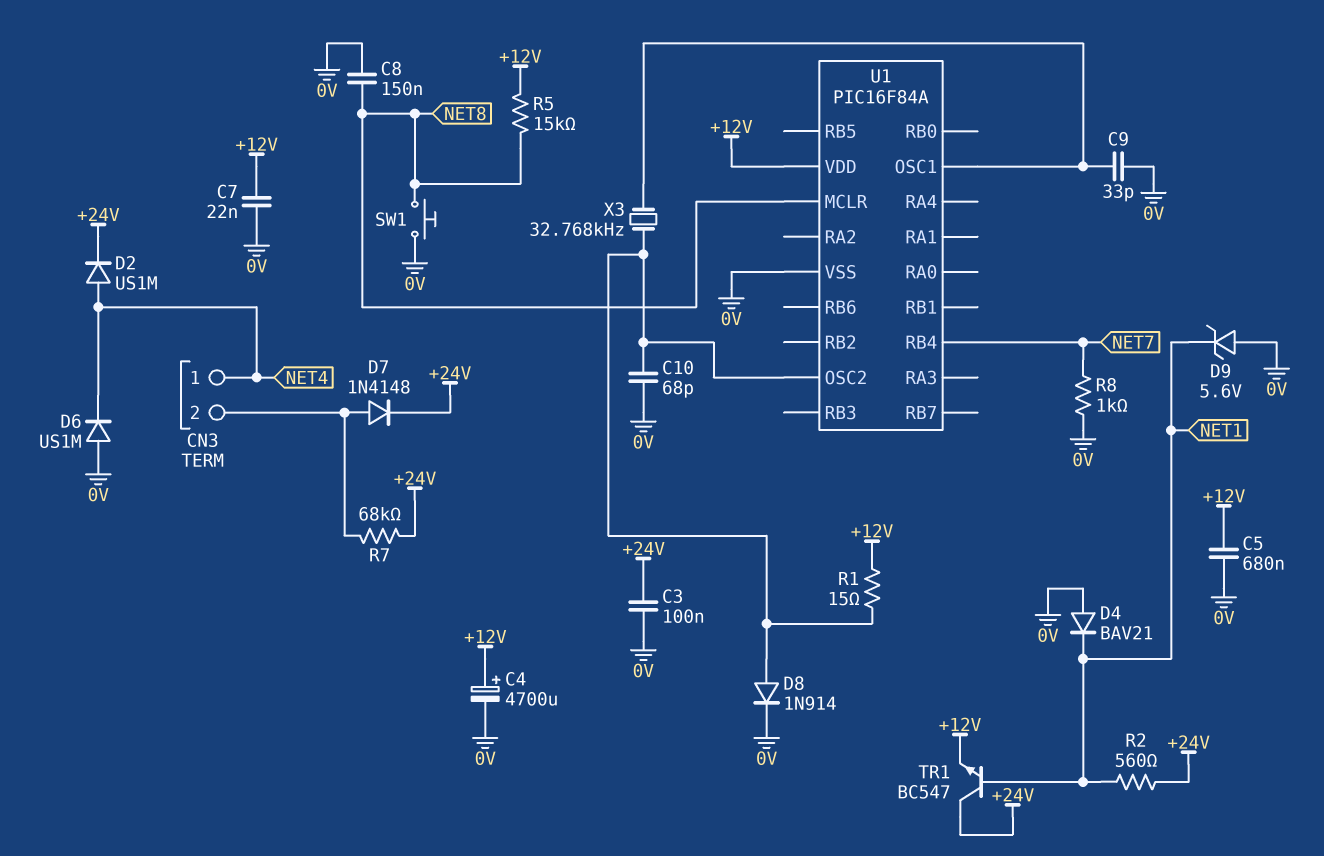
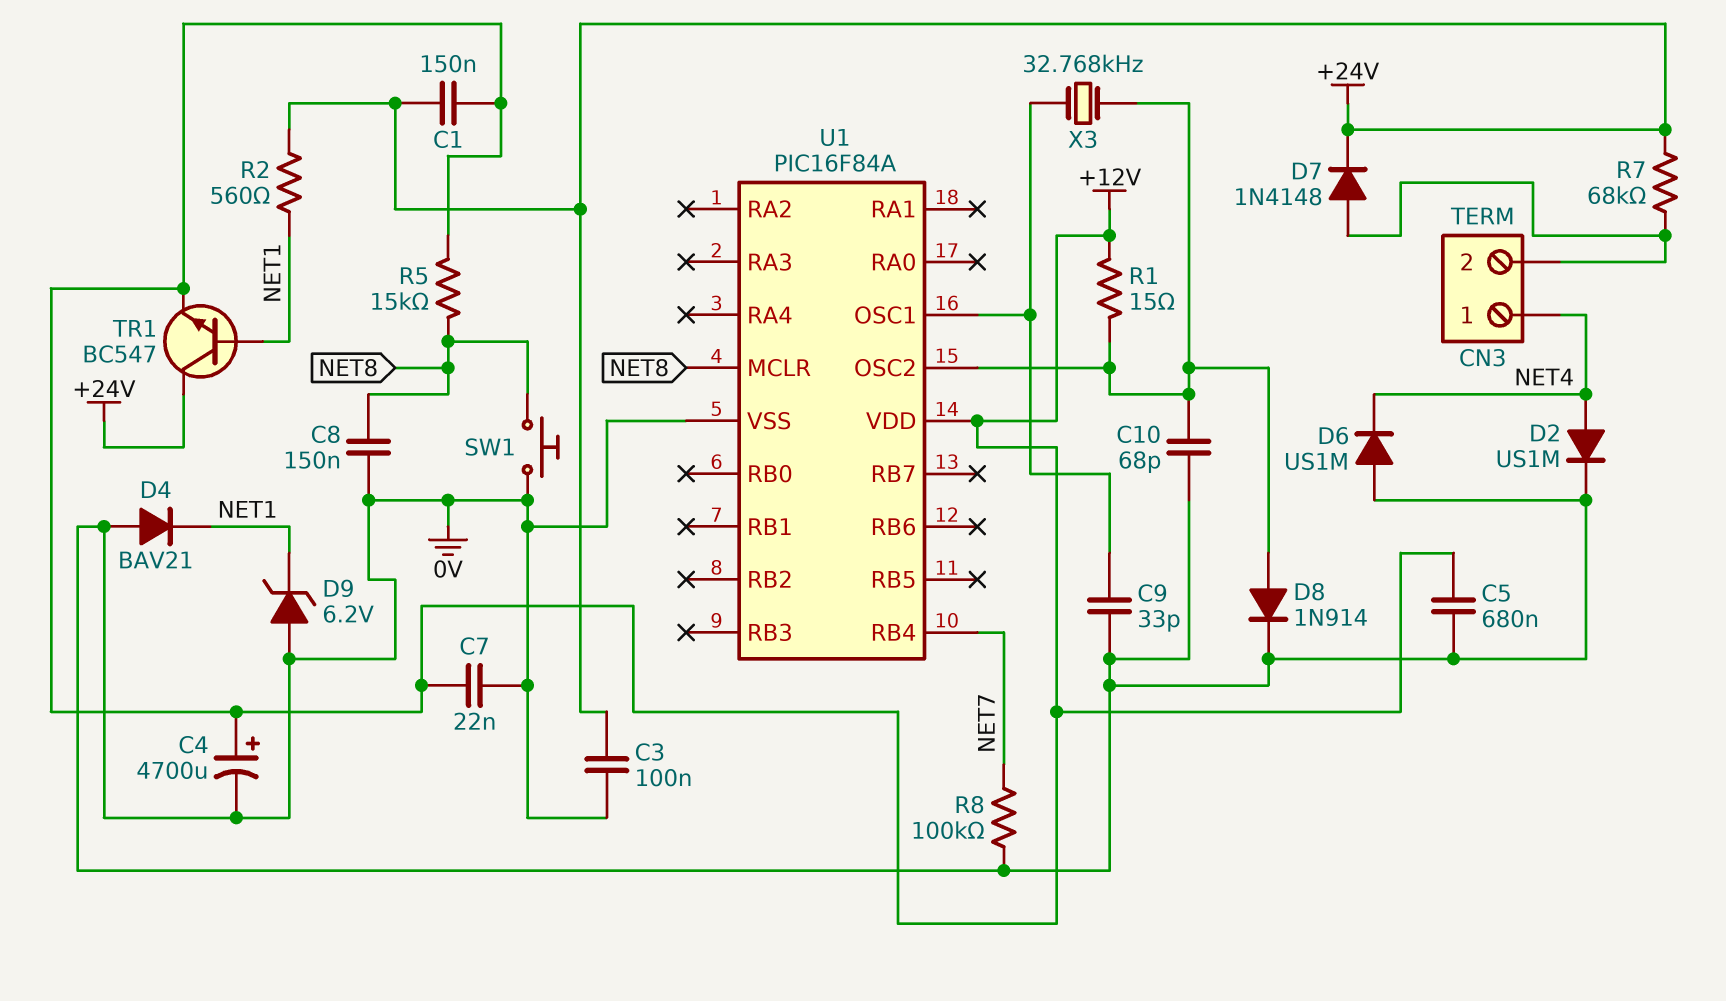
C1: none -> 150nF (+12V, +24V)
D2: diode US1M (A NET4, K +24V) -> diode US1M (A NET4, K 0V)
D9: zener 5.6V (A 0V, K NET1) -> zener 6.2V (A 0V, K NET1)
R8: 1k (0V, NET7) -> 100k (0V, NET7)

